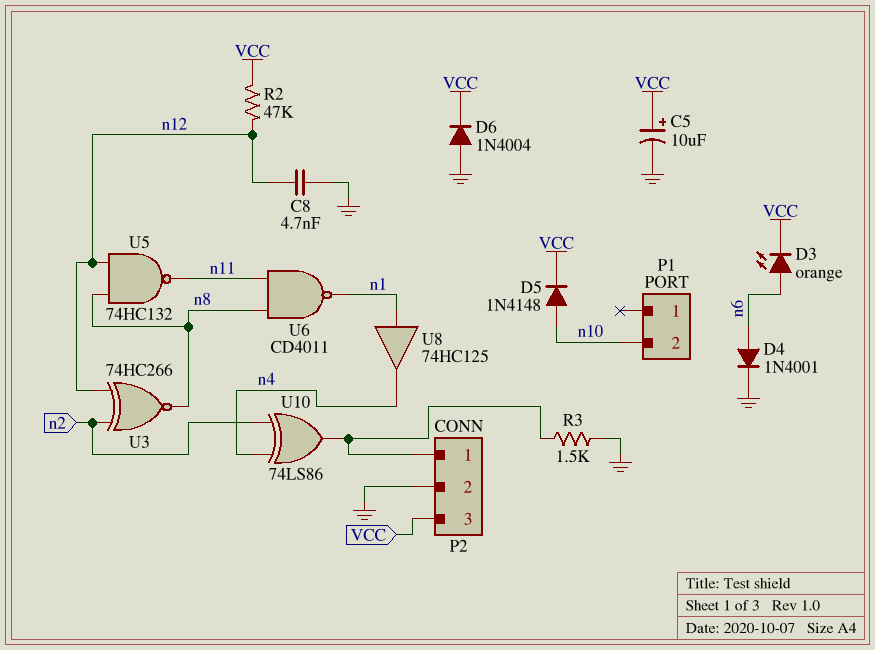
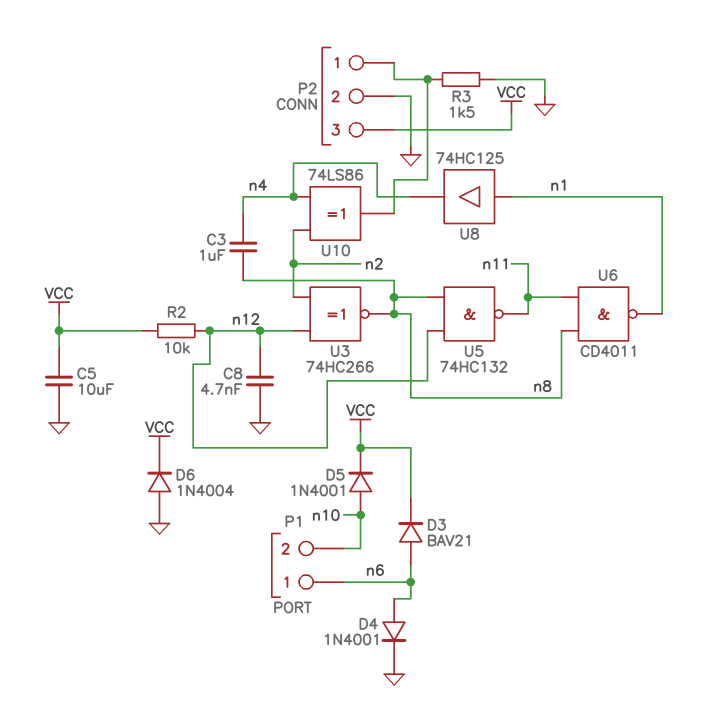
C3: none -> 1uF (n4, n8)
C5: 10uF (plus VCC, minus GND) -> 10uF (GND, VCC)
D3: LED orange (A n6, K VCC) -> diode BAV21 (A n6, K VCC)
D5: diode 1N4148 (A n10, K VCC) -> diode 1N4001 (A n10, K VCC)
P1 pin 1: none -> n6
R2: 47k (VCC, n12) -> 10k (VCC, n12)

